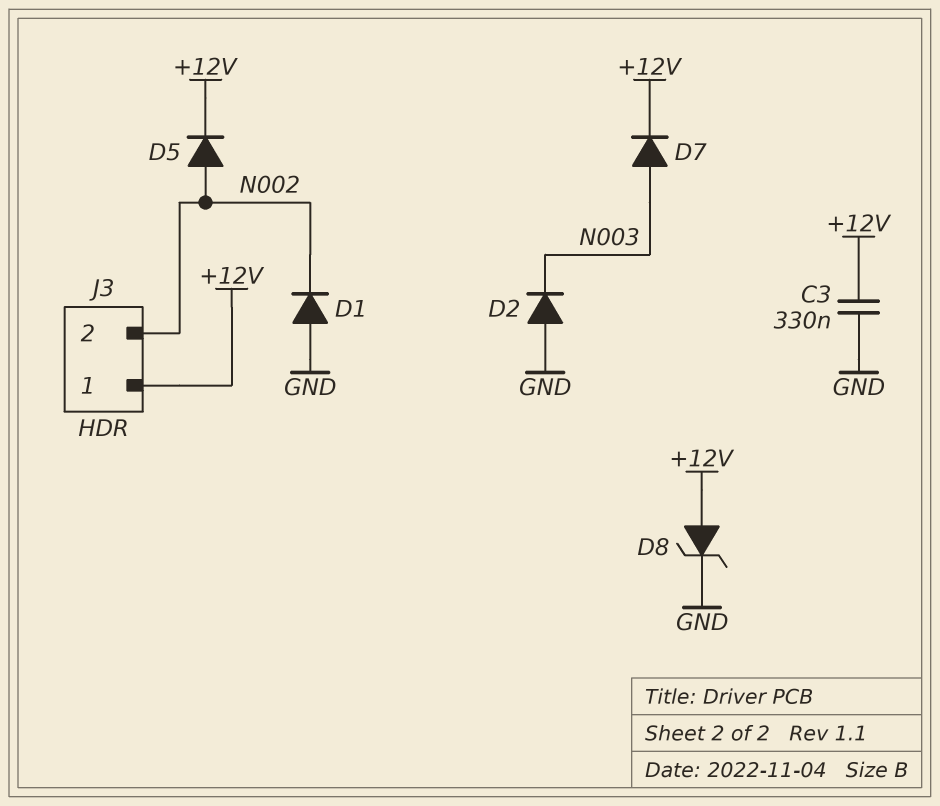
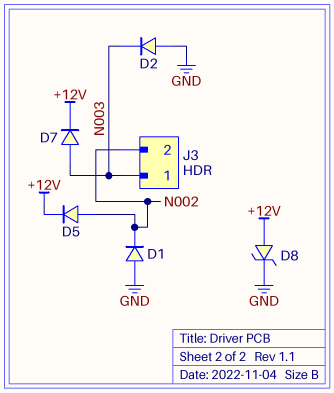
C3: 330nF (+12V, GND) -> none
J3 pin 1: +12V -> N003

